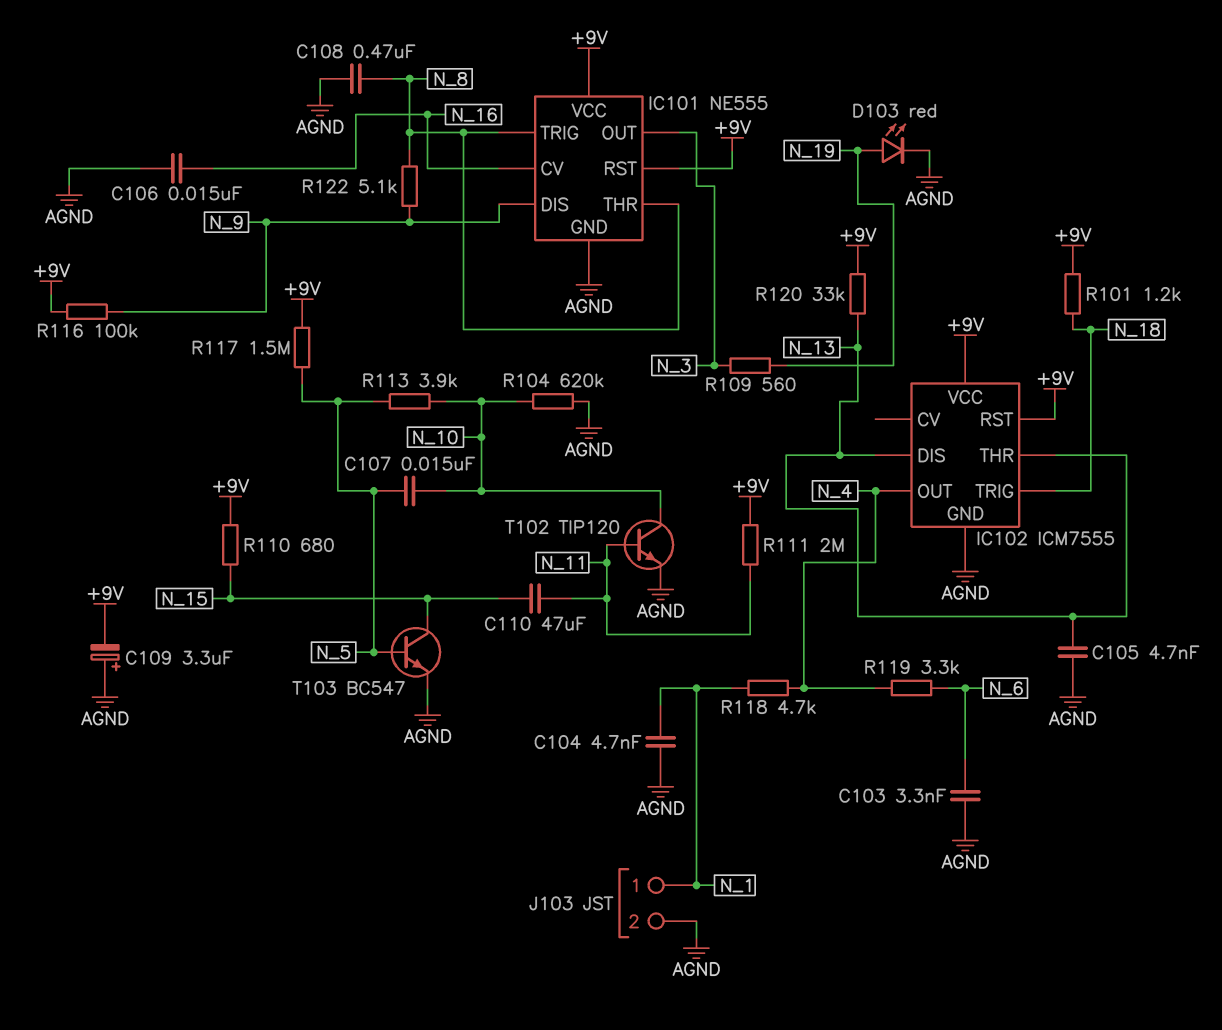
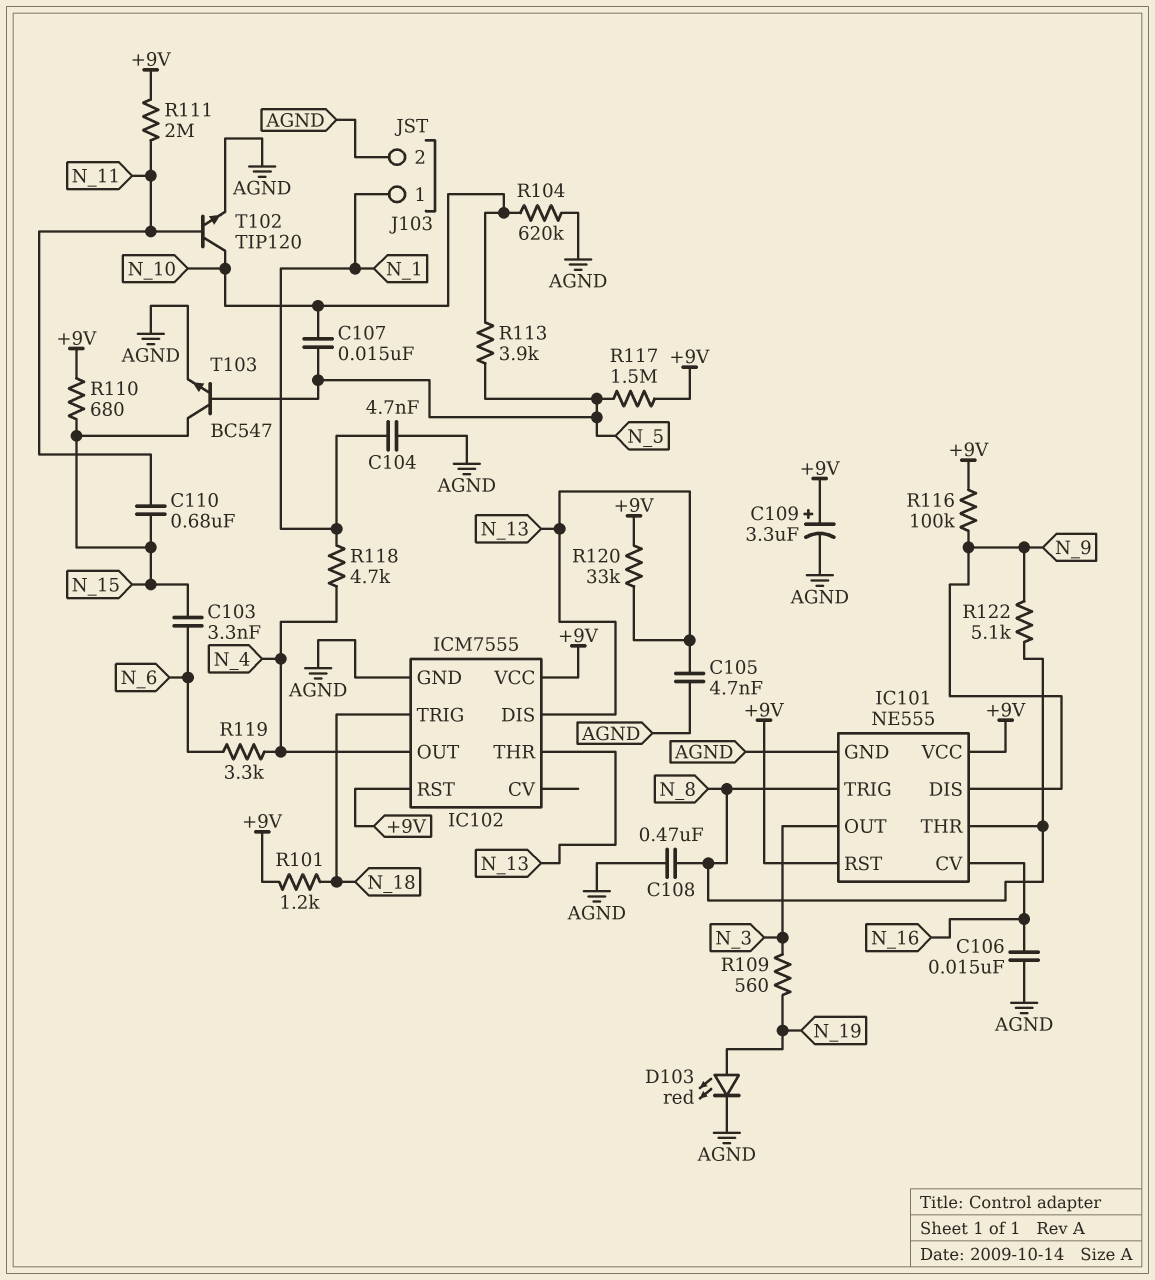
C103: 3.3nF (AGND, N_6) -> 3.3nF (N_6, N_15)
C109: 3.3uF (plus AGND, minus +9V) -> 3.3uF (plus +9V, minus AGND)
C110: 47uF (N_11, N_15) -> 680nF (N_11, N_15)

